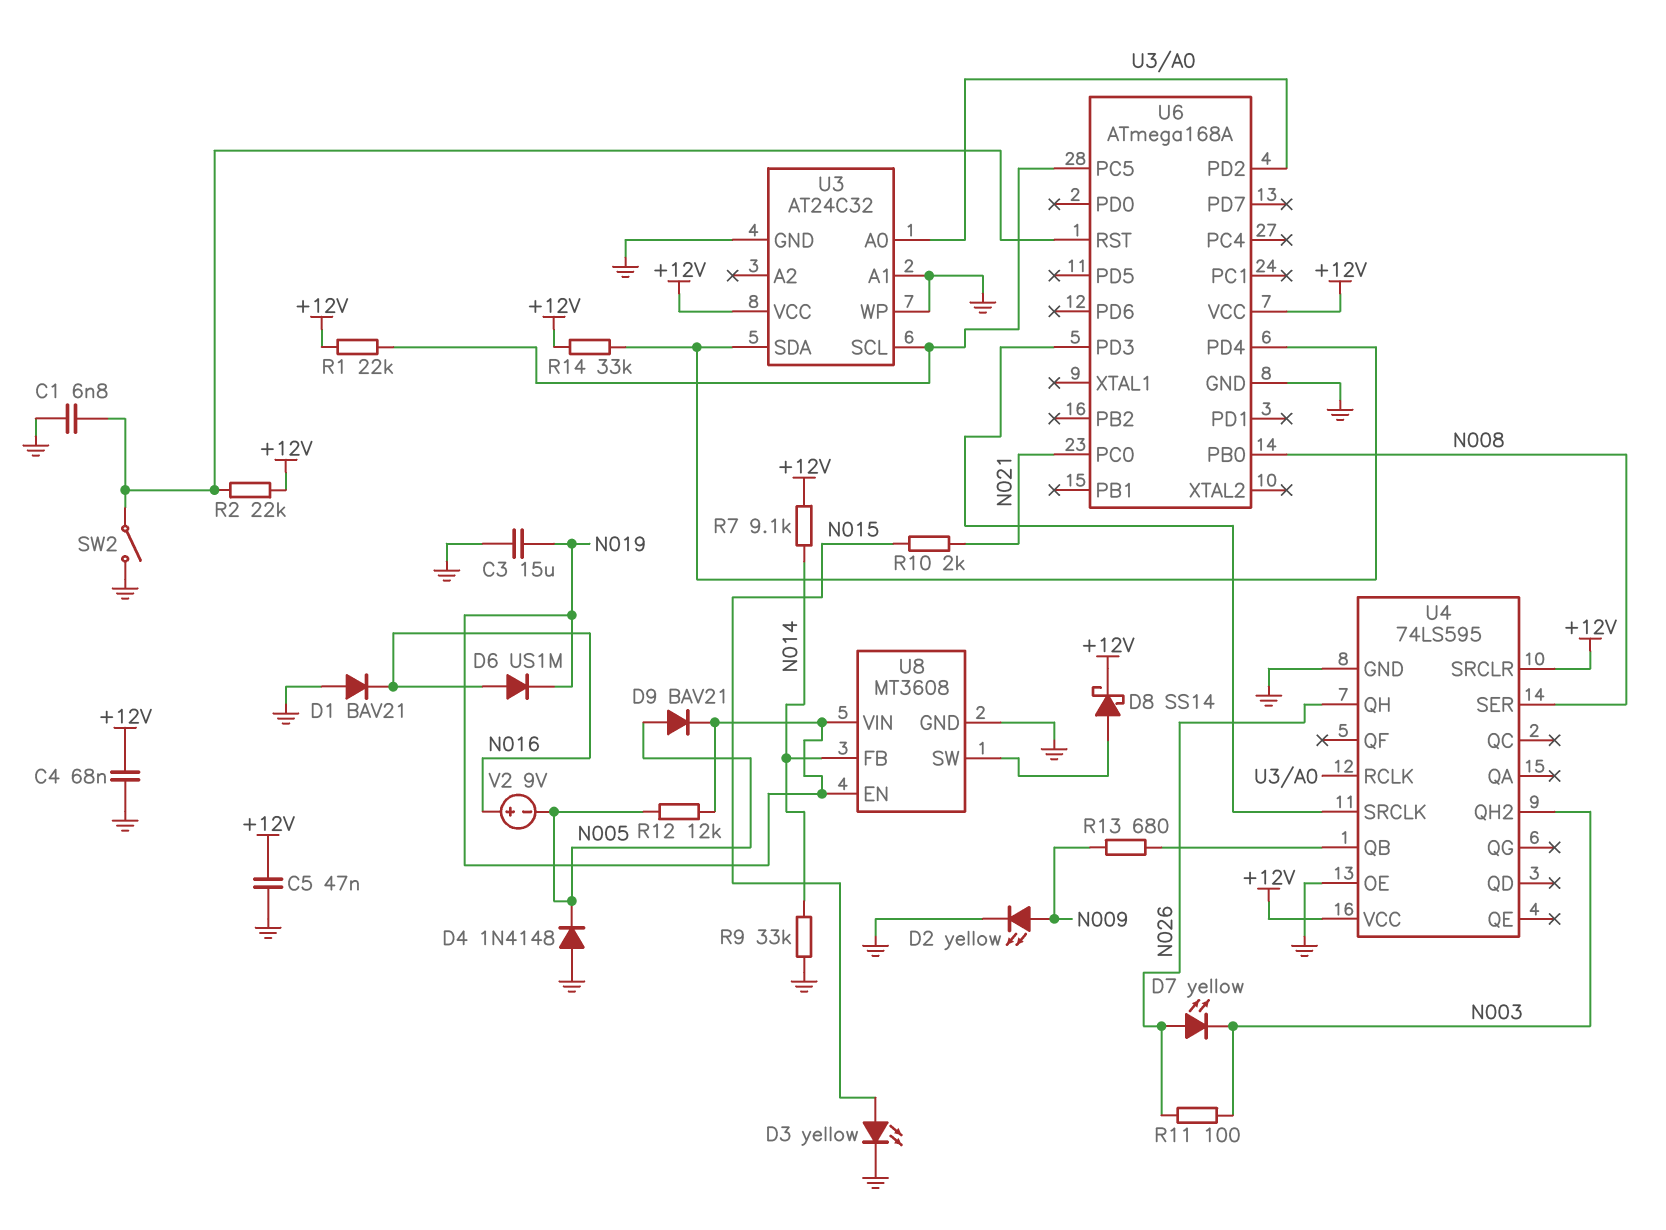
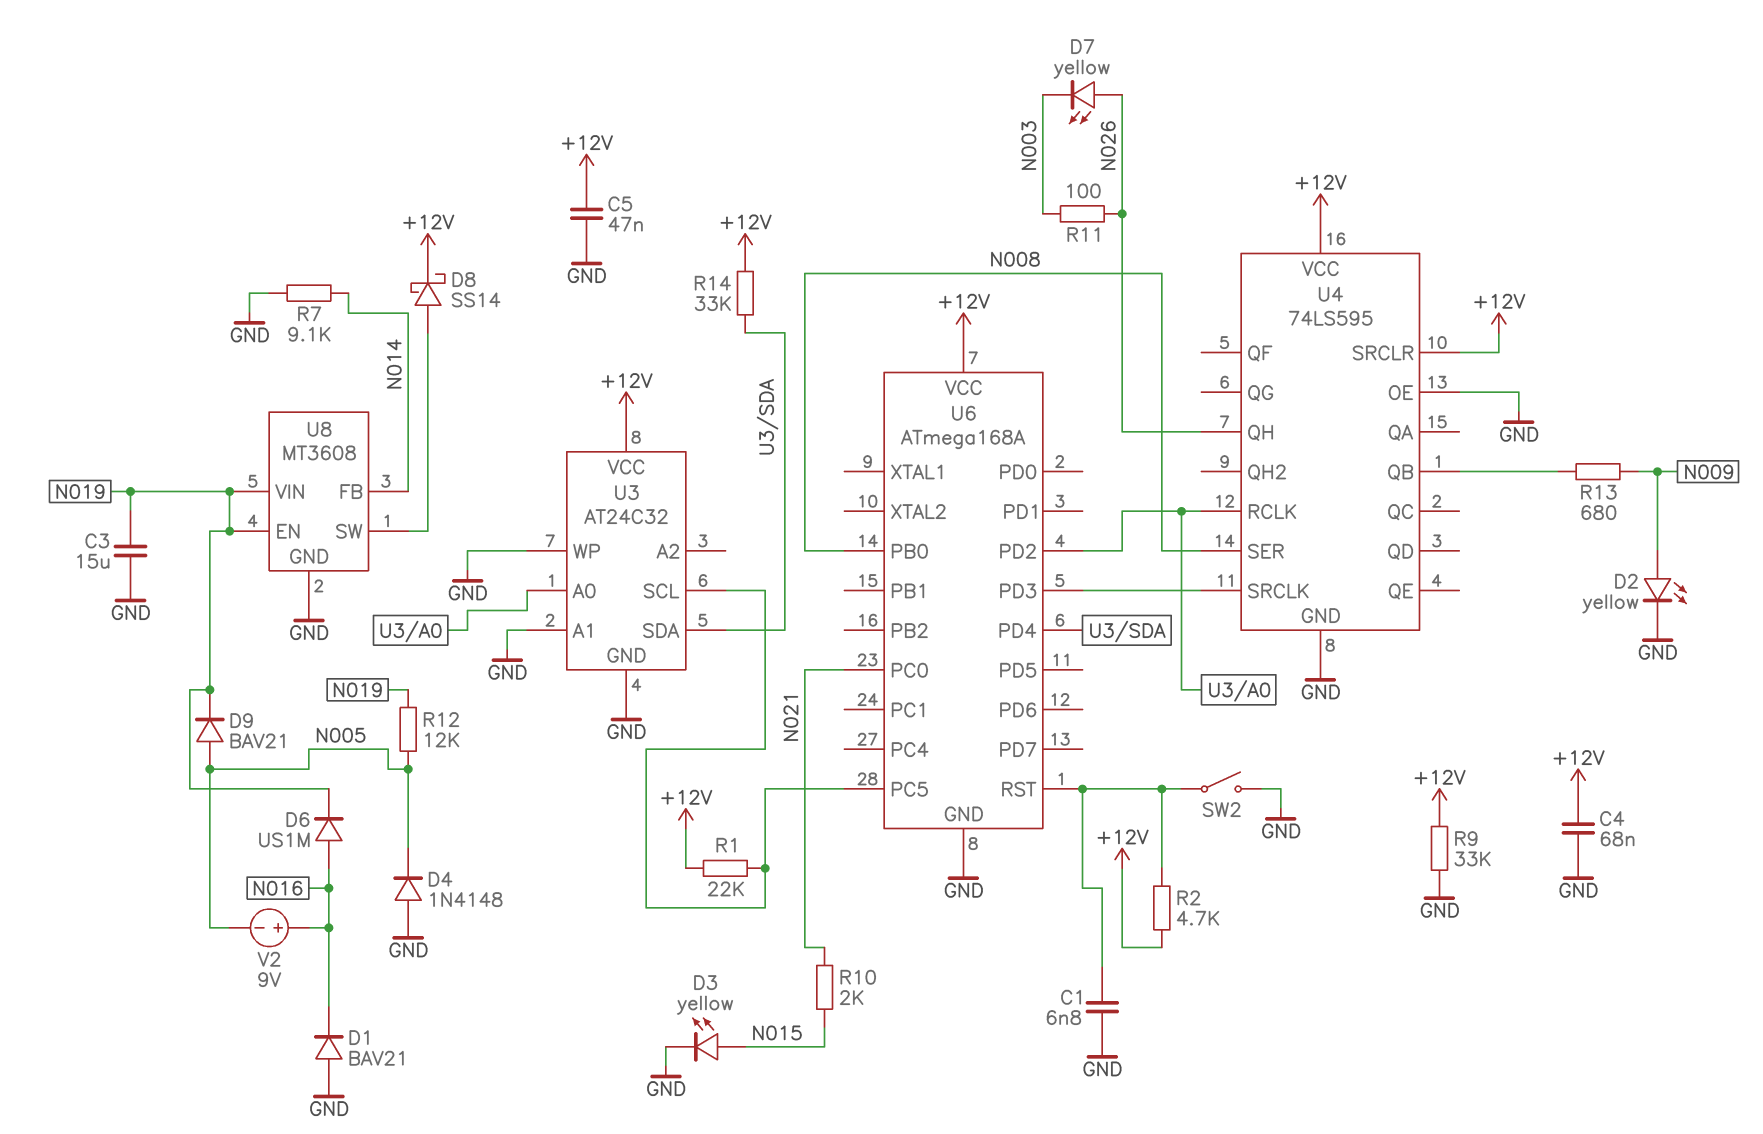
R2: 22k (+12V, U6/RST) -> 4.7k (+12V, U6/RST)
R7: 9.1k (+12V, N014) -> 9.1k (GND, N014)
R9: 33k (GND, N014) -> 33k (+12V, GND)
U4 pin QH2: N003 -> none

